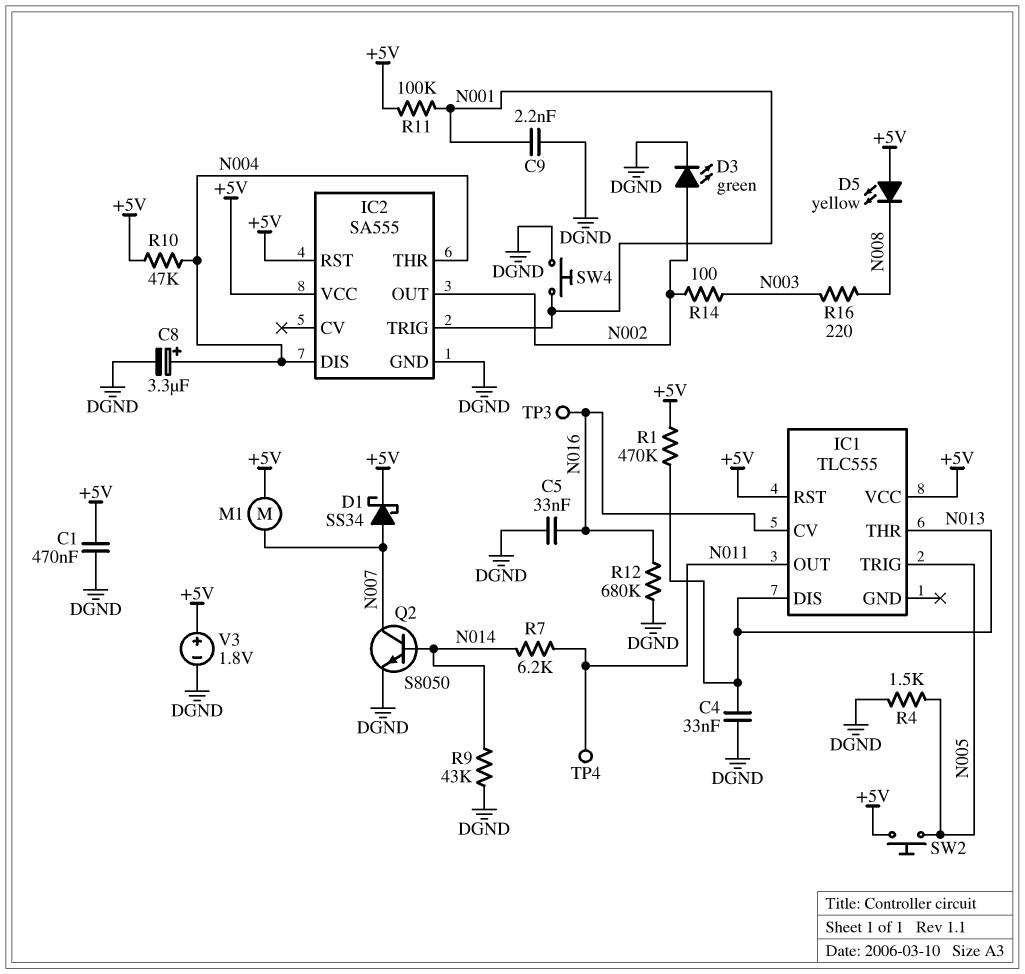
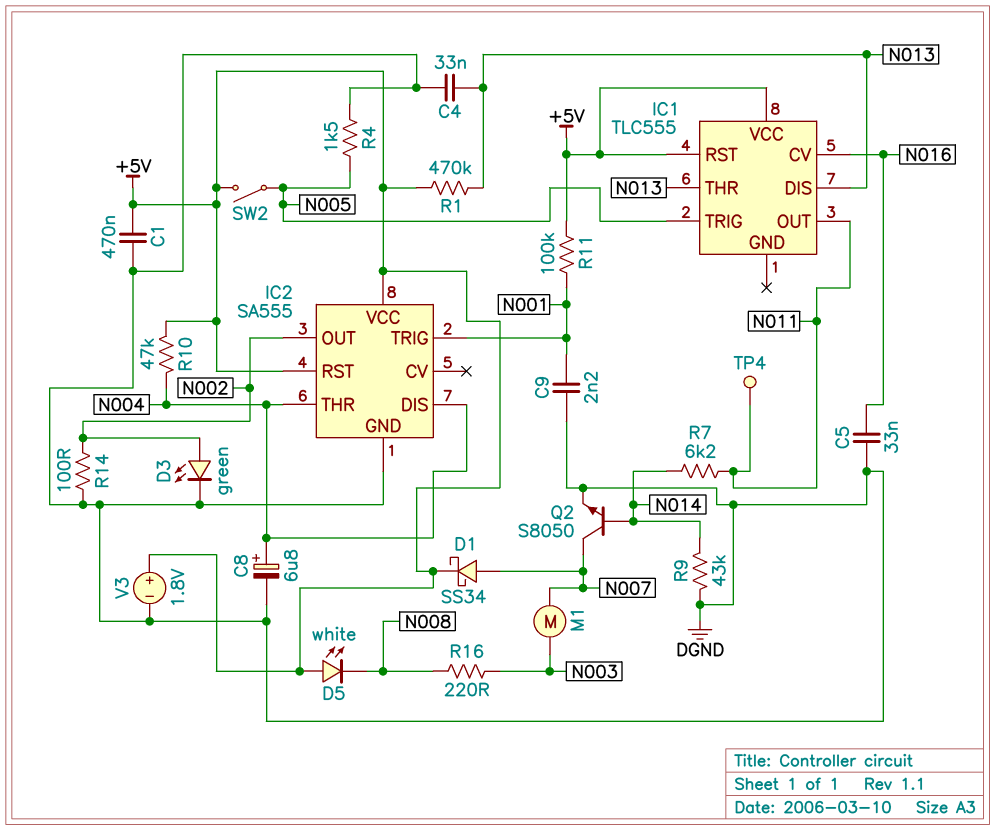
C8: 3.3uF (plus N004, minus DGND) -> 6.8uF (plus N004, minus DGND)
D5: LED yellow (A +5V, K N008) -> LED white (A +5V, K N008)
M1: motor (+5V, N007) -> motor (N003, N007)
R12: 680k (DGND, N016) -> none
R14: 100 (N002, N003) -> 100 (DGND, N002)
SW2: button (+5V, N005) -> switch (+5V, N005)
SW4: button (DGND, N001) -> none
TP3: test point (N016) -> none

